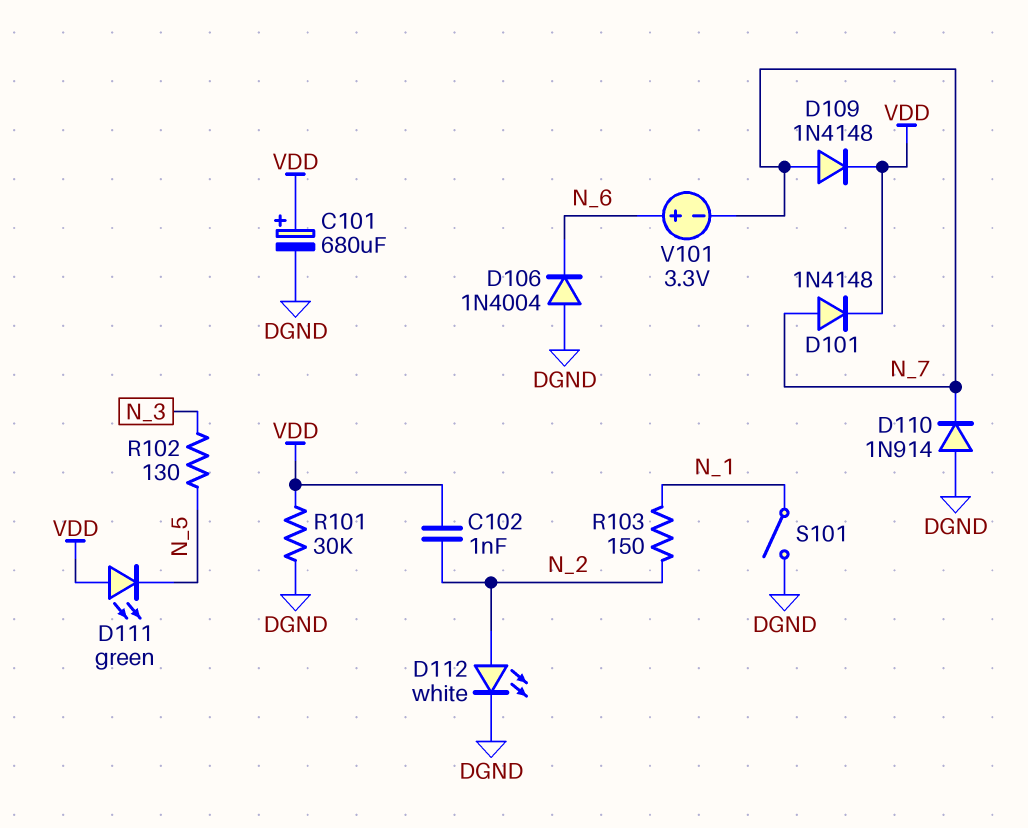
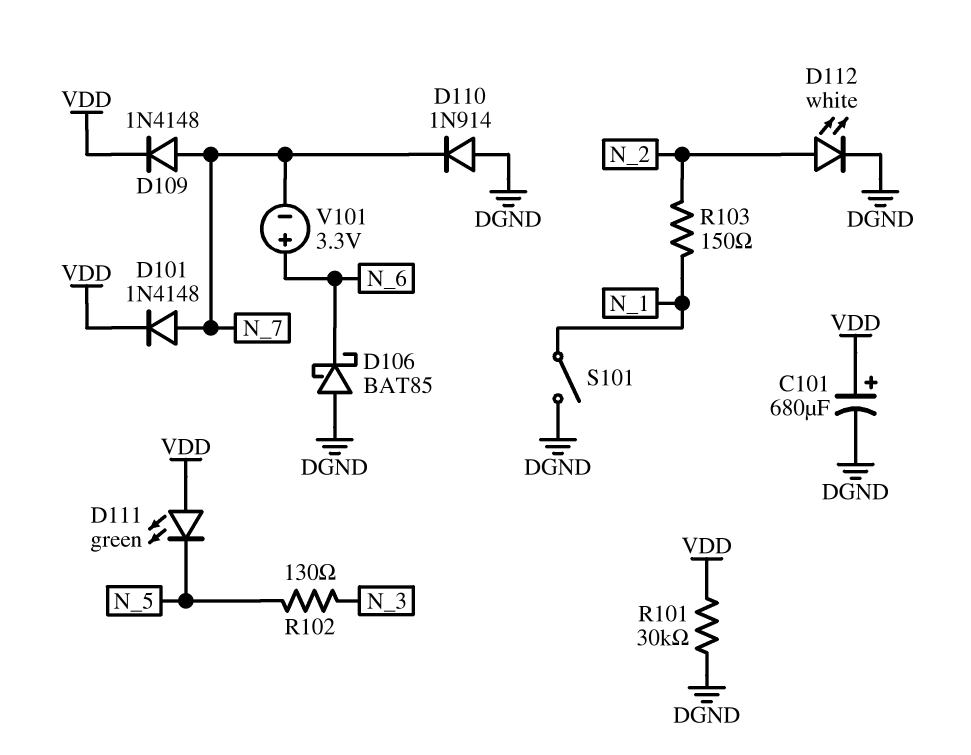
C102: 1nF (N_2, VDD) -> none
D106: diode 1N4004 (A DGND, K N_6) -> schottky BAT85 (A DGND, K N_6)

